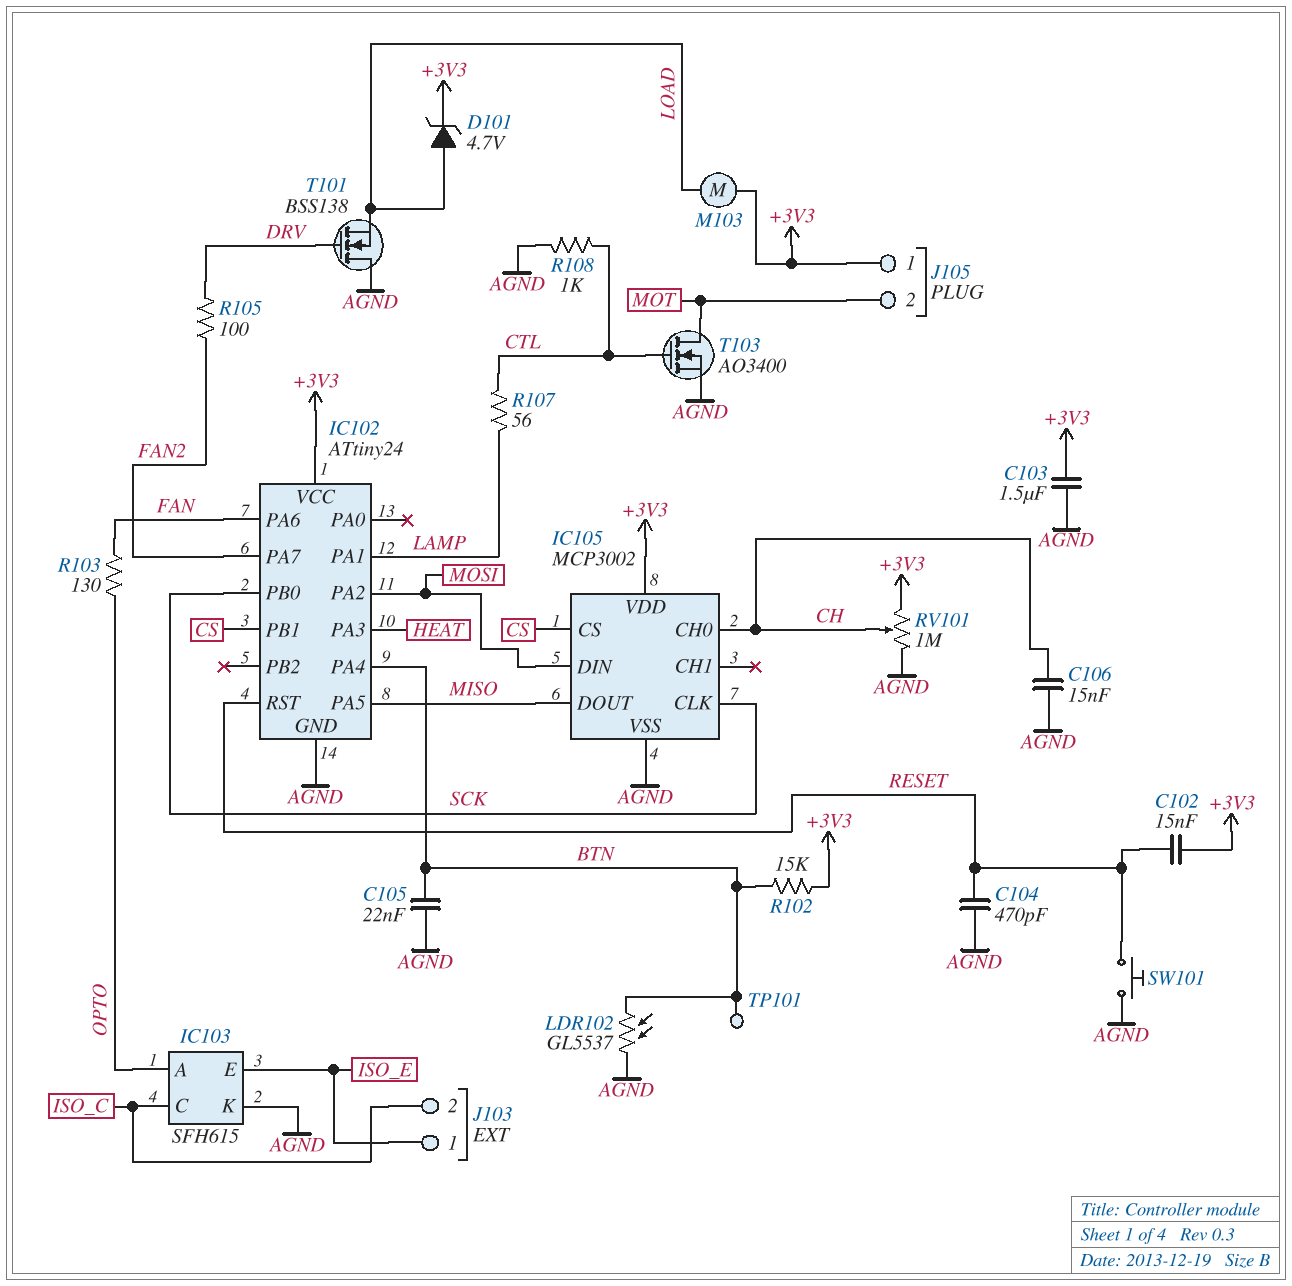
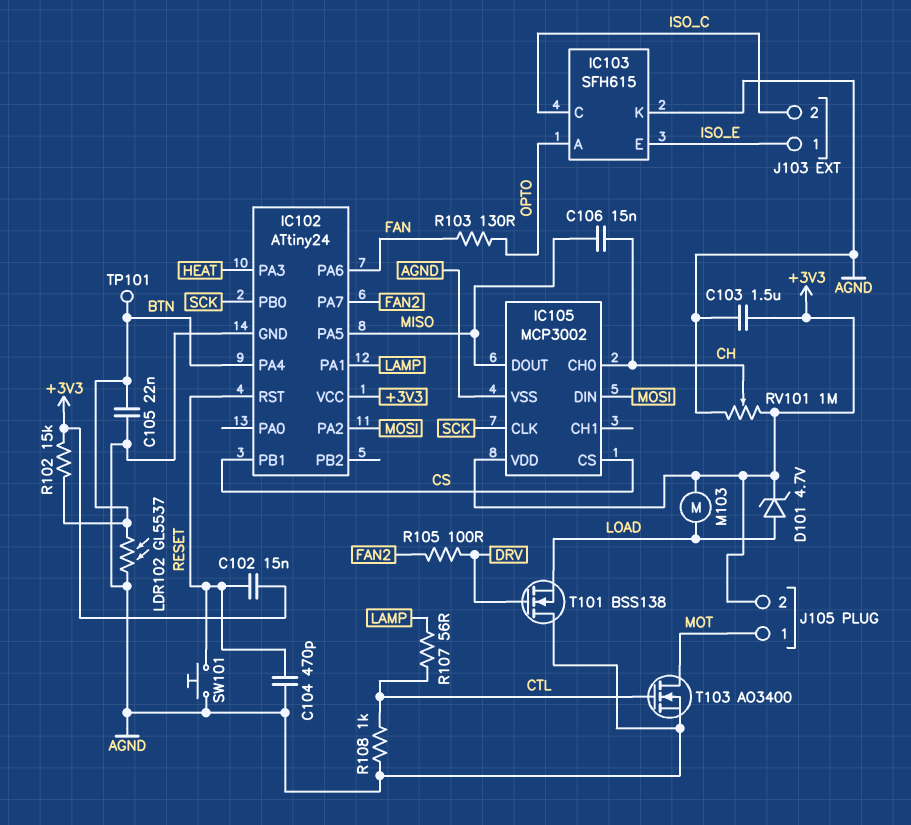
C106: 15nF (AGND, CH) -> 15nF (CH, MISO)
J105 pin 1: +3V3 -> MOT
J105 pin 2: MOT -> +3V3

